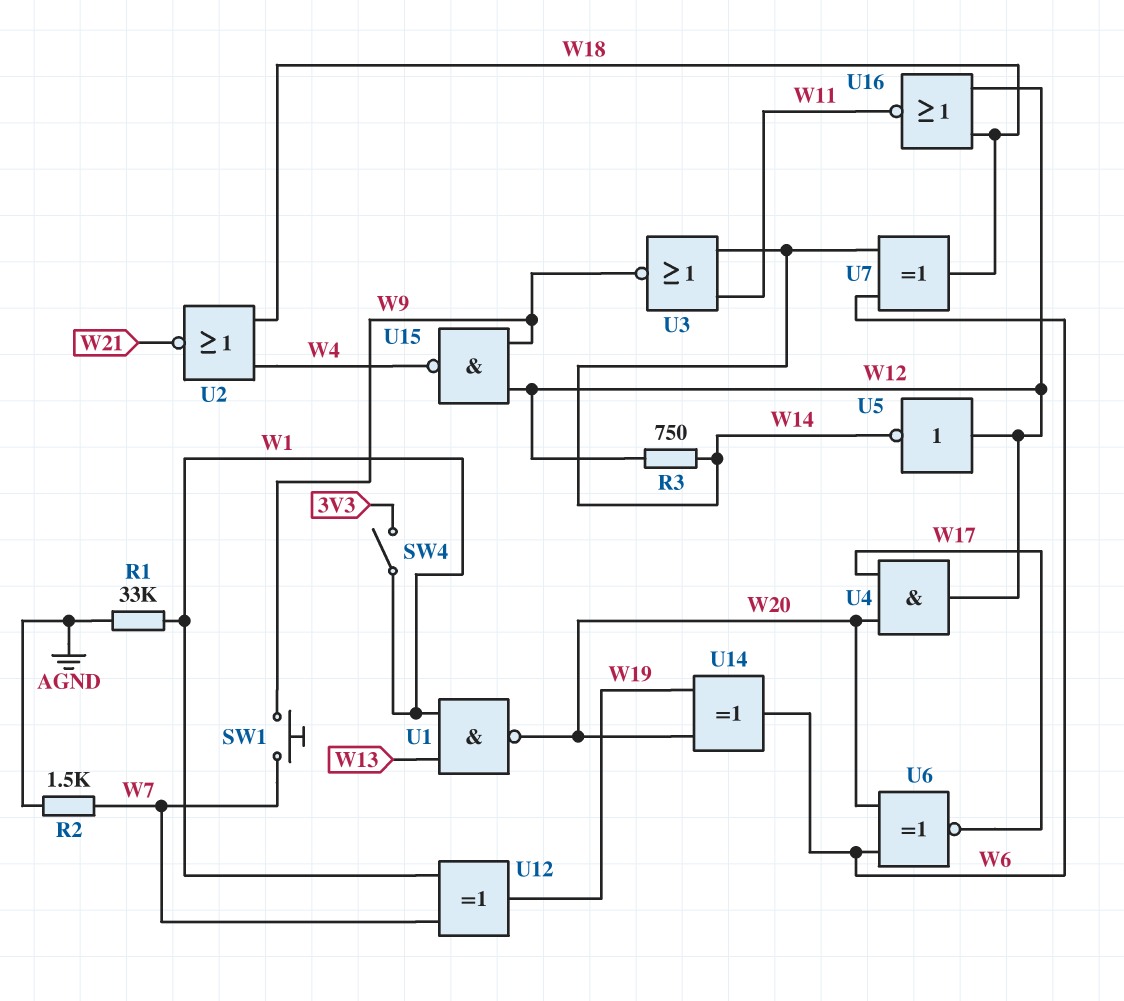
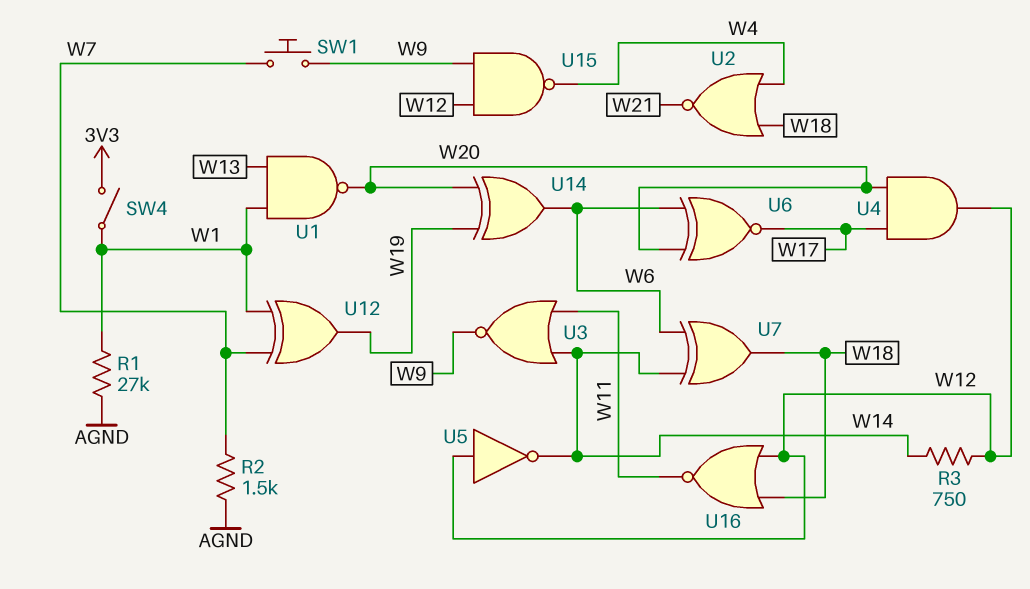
R1: 33k (AGND, W1) -> 27k (AGND, W1)

